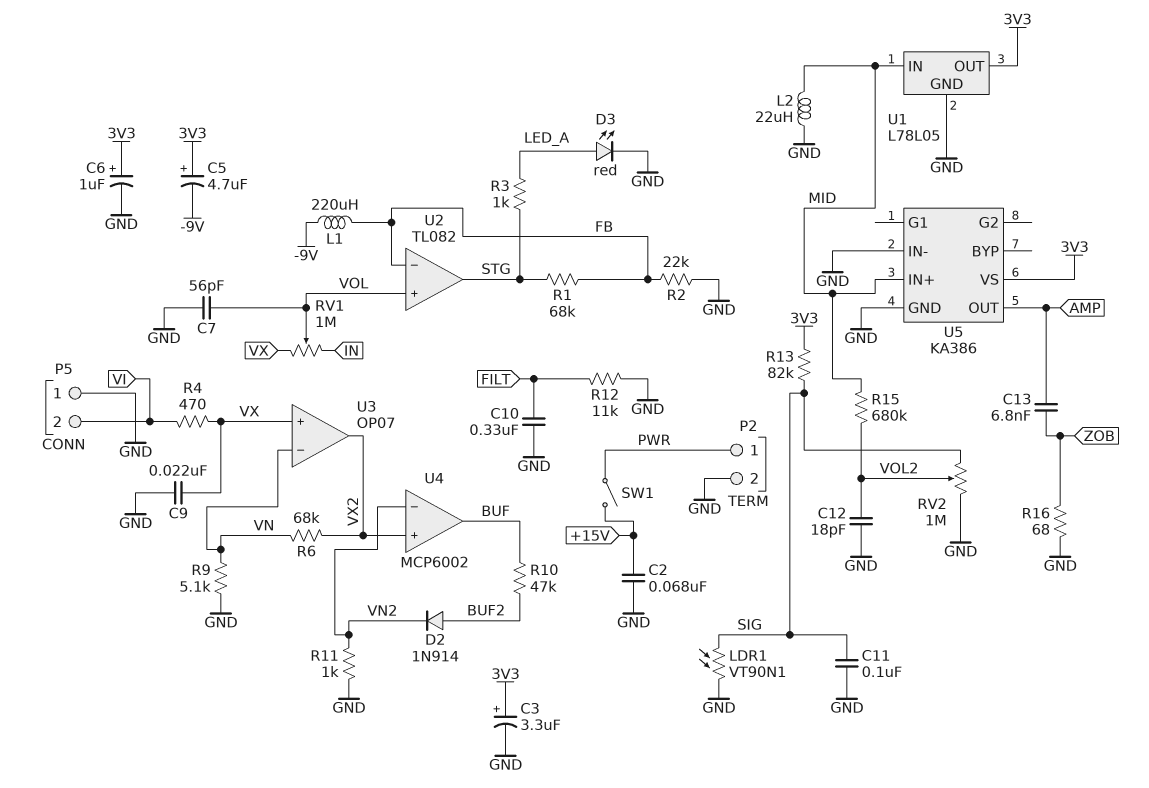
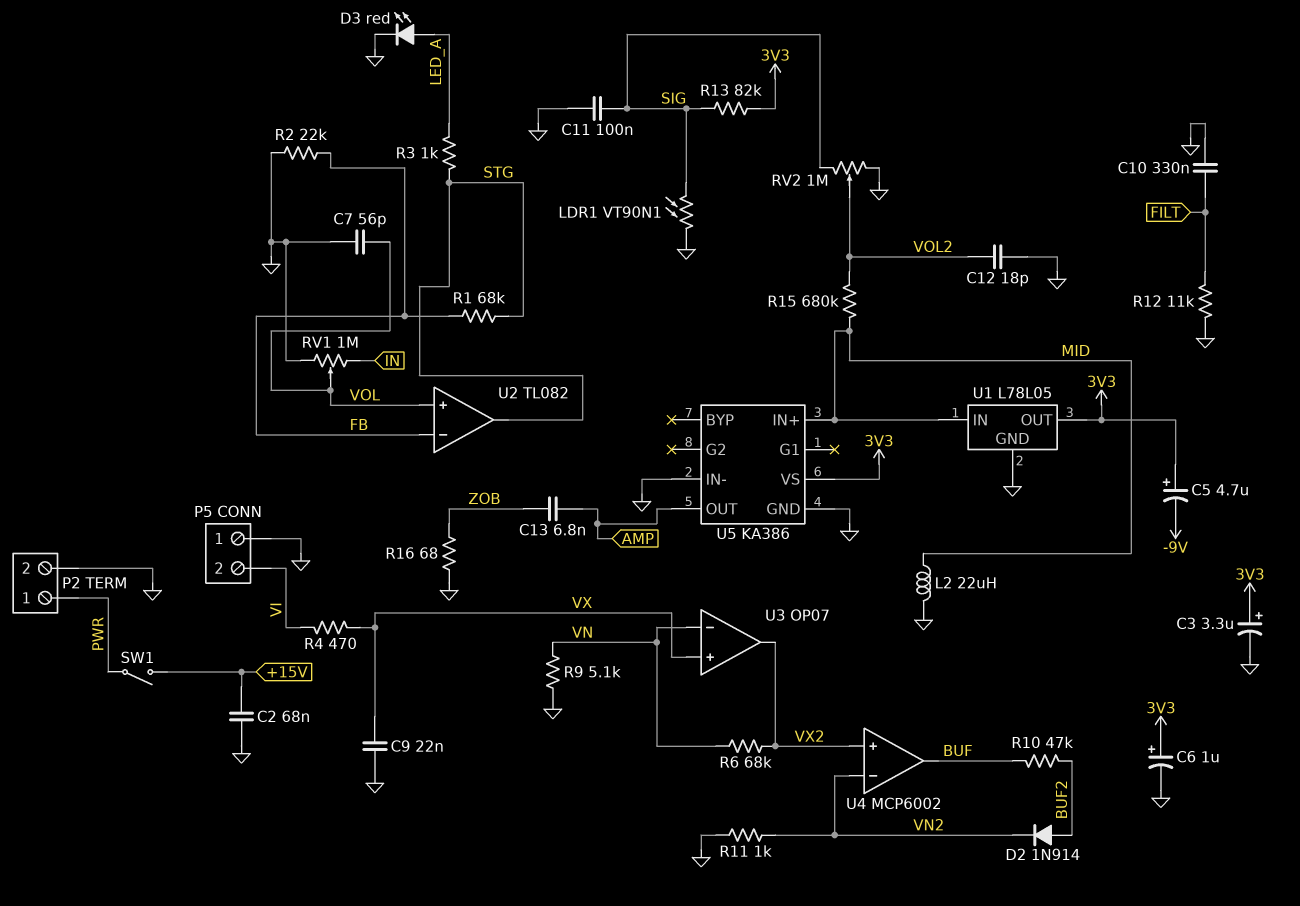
L1: 220uH (-9V, FB) -> none
RV1: 1M (IN, VX, wiper VOL) -> 1M (GND, IN, wiper VOL)

